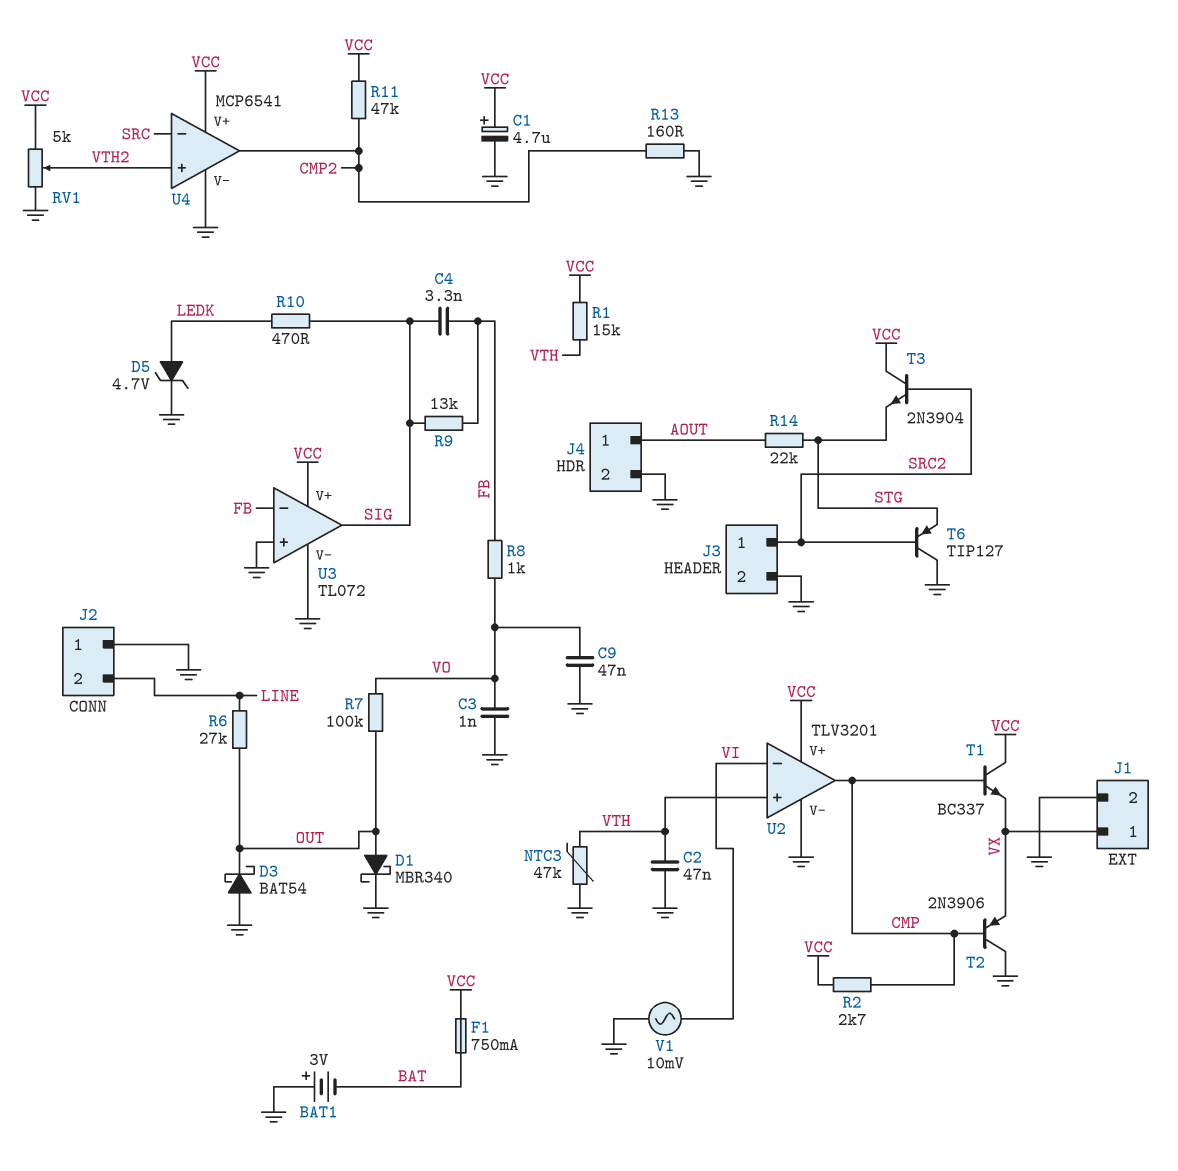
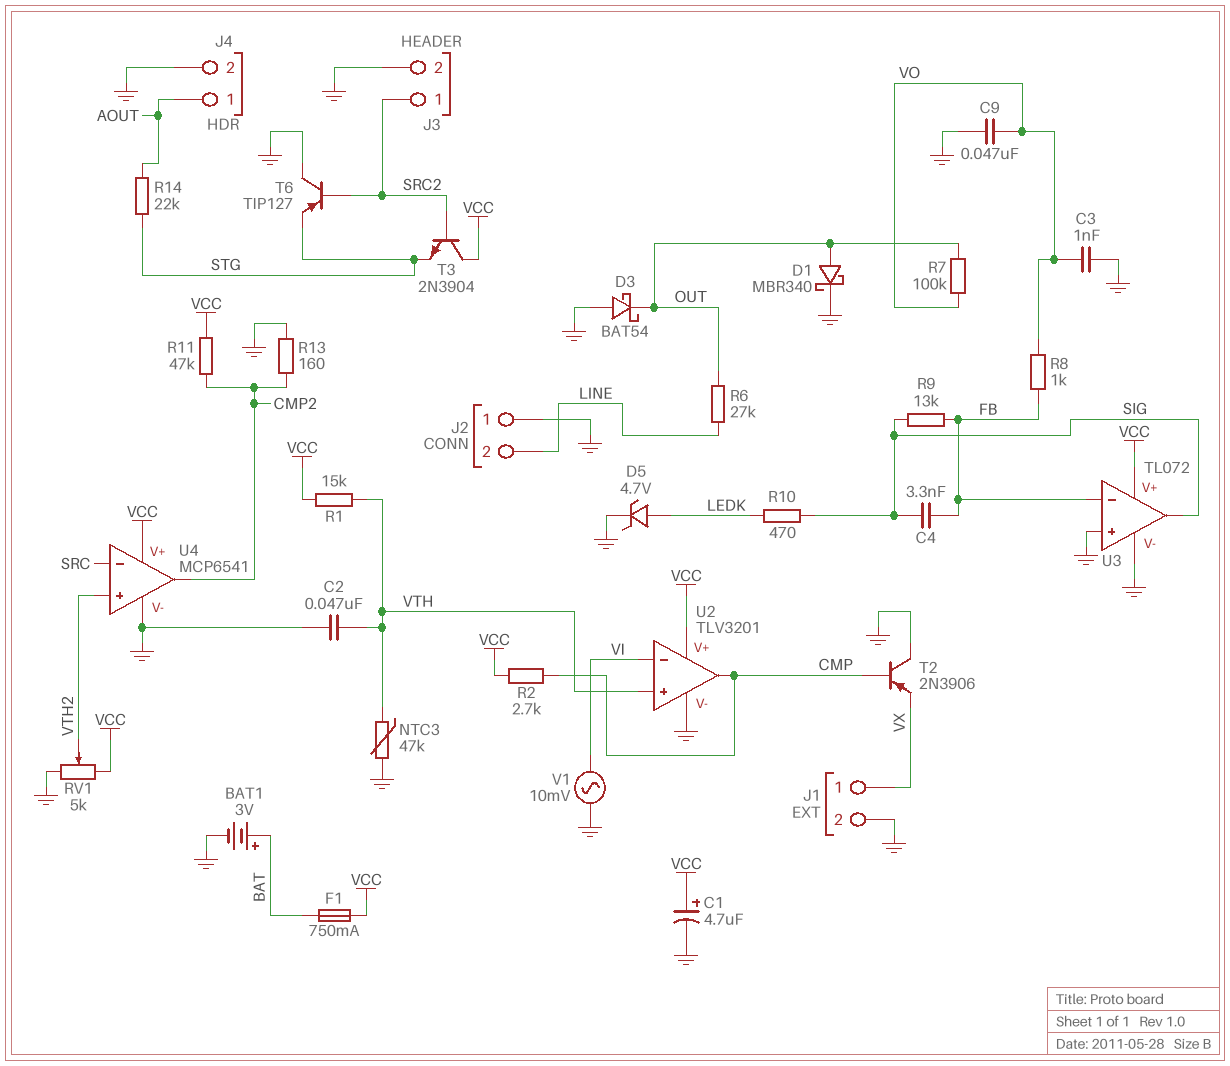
BAT1: 3V (plus GND, minus BAT) -> 3V (plus BAT, minus GND)
T1: NPN BC337 (B CMP, C VCC, E VX) -> none

